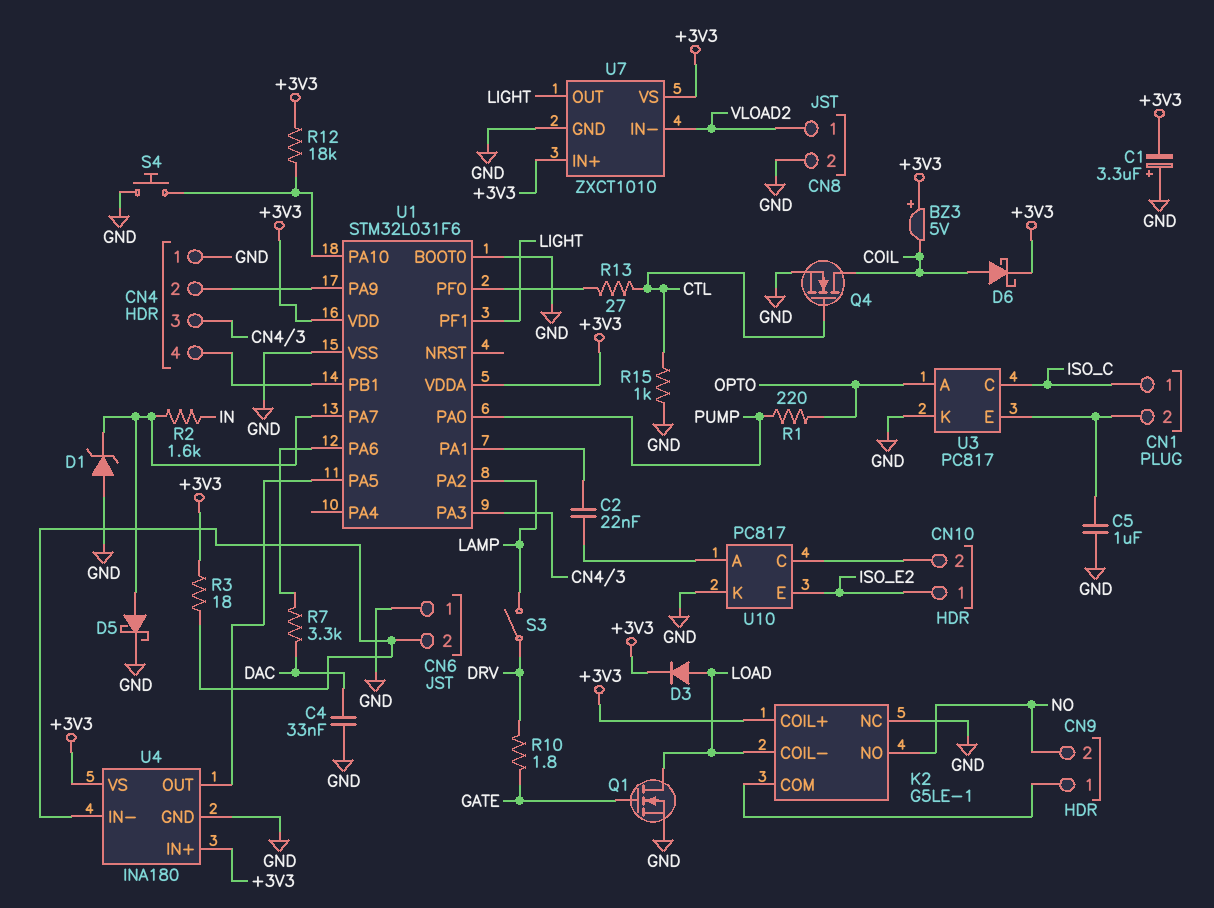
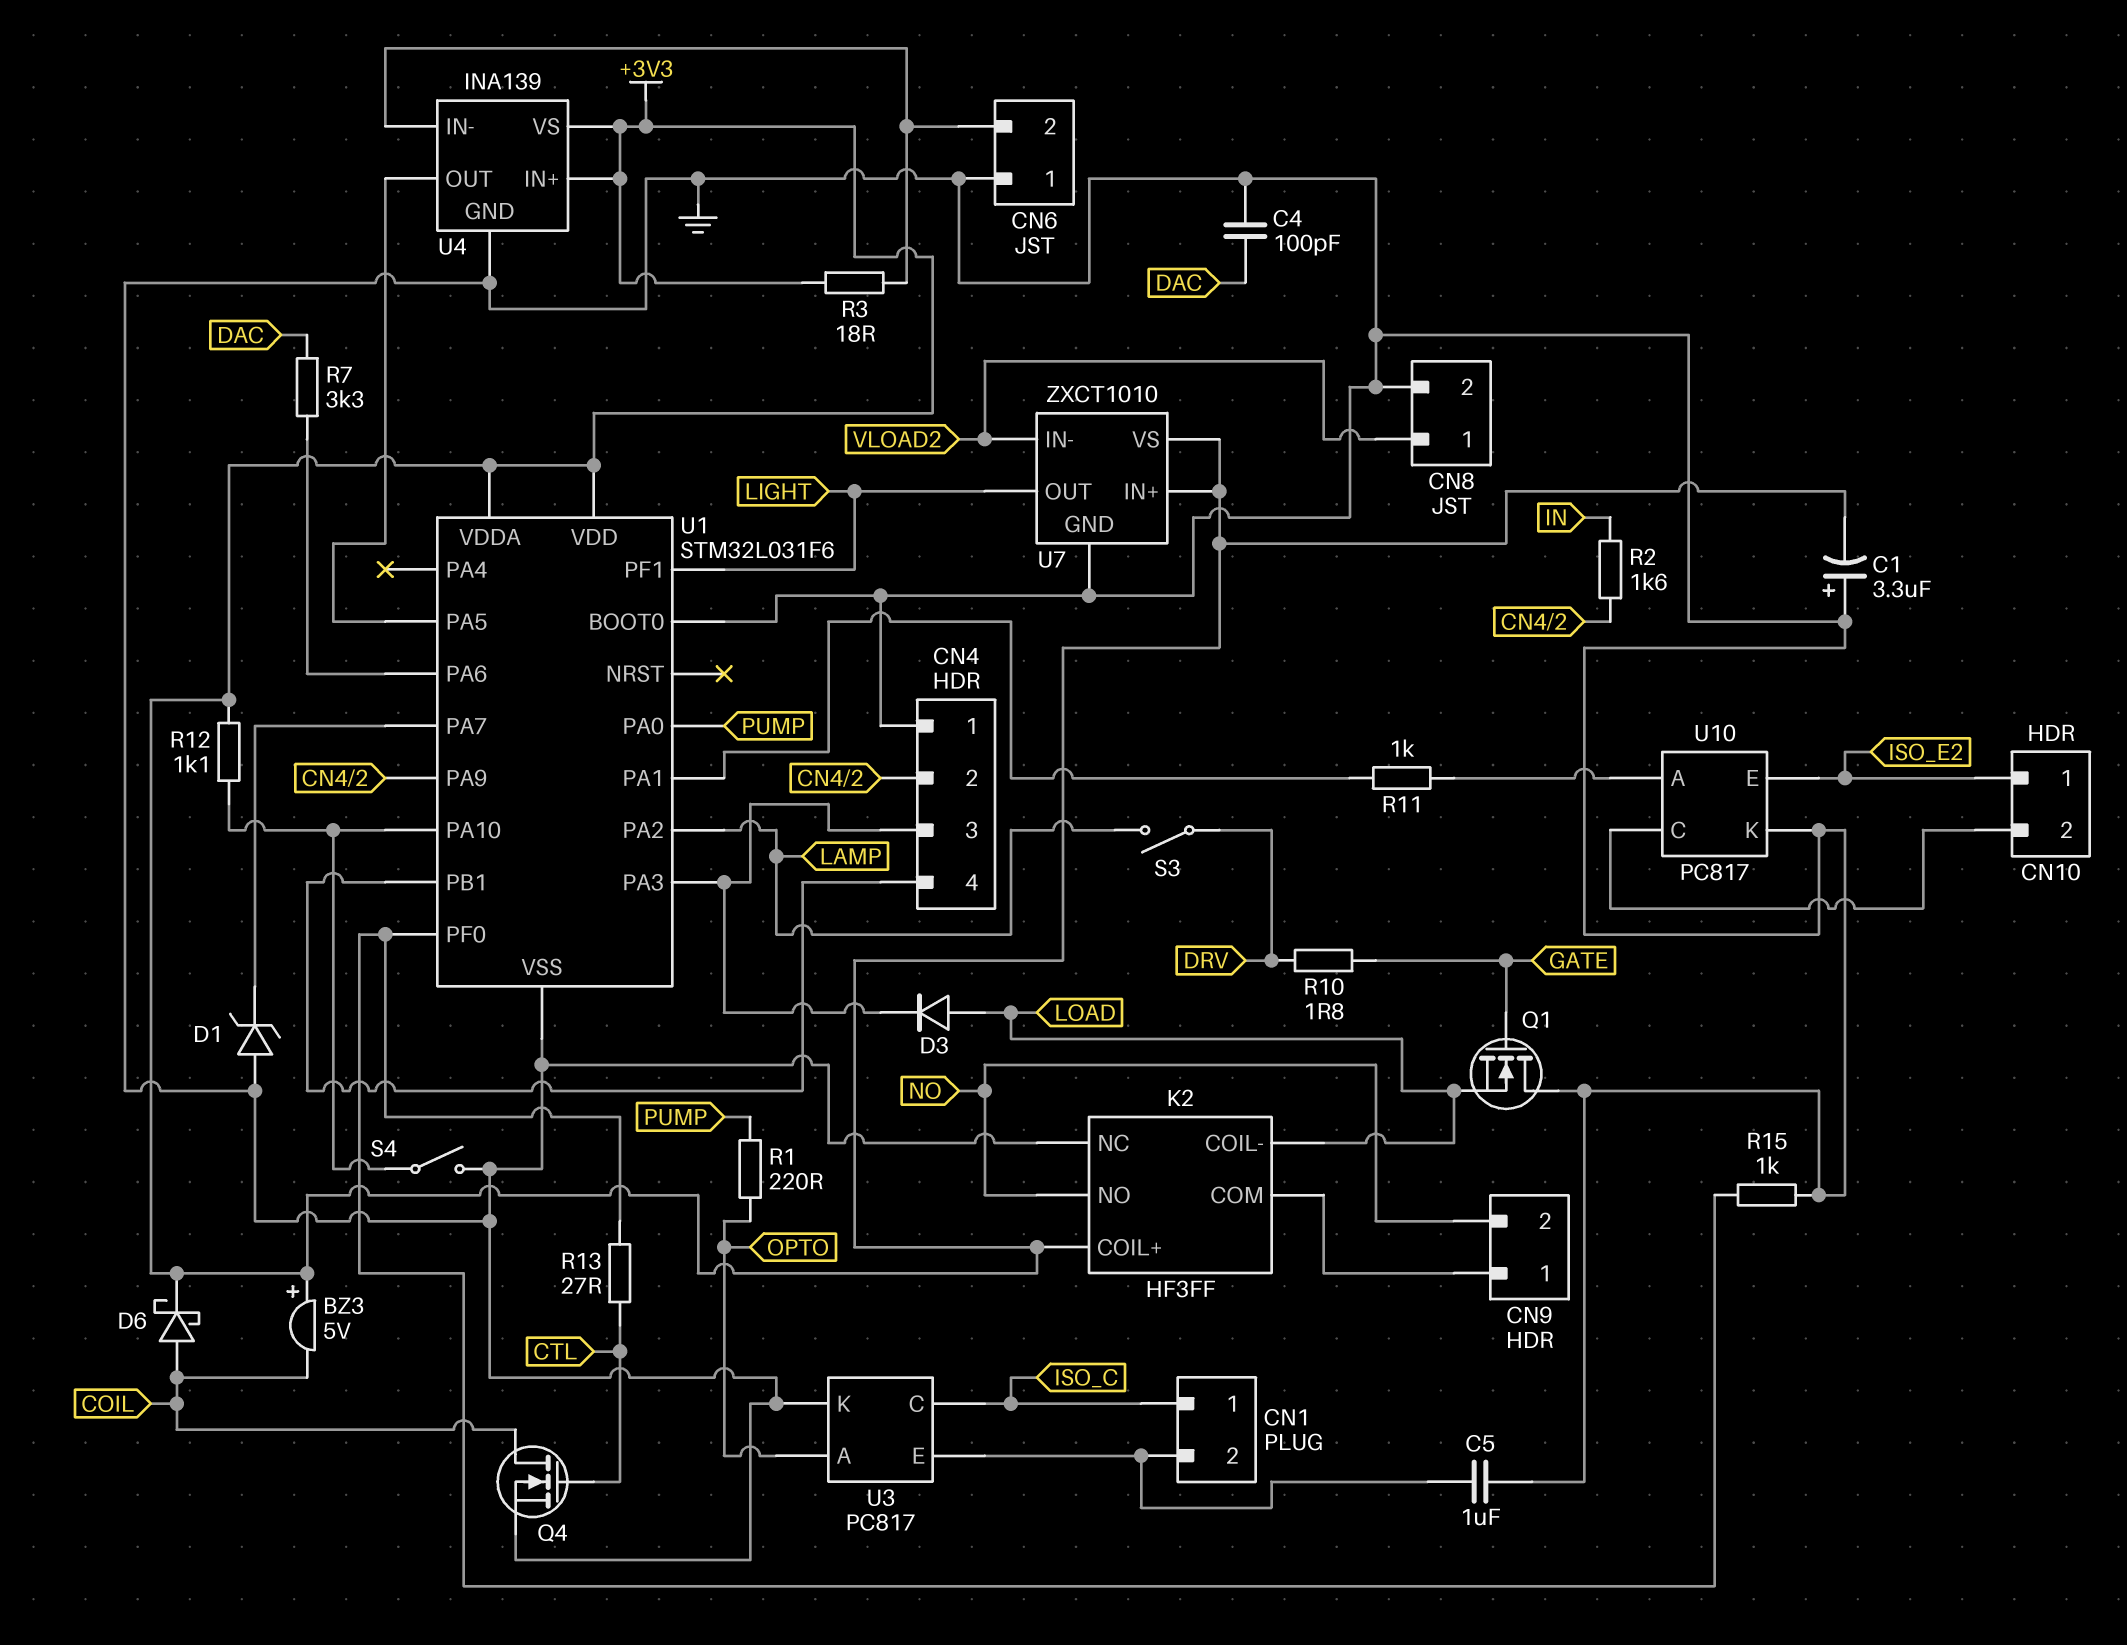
C2: 22nF (U1/PA1, U10/A) -> none
C4: 33nF (DAC, GND) -> 100pF (DAC, GND)
D3: diode (A LOAD, K +3V3) -> diode (A LOAD, K CN4/3)
D5: schottky (A U1/PA7, K GND) -> none
K2: G5LE-1 -> HF3FF
Q1: NMOS (G GATE, D LOAD, S GND) -> NMOS (G GATE, D GND, S LOAD)
R2: 1.6k (IN, U1/PA7) -> 1.6k (CN4/2, IN)
R11: none -> 1k (U1/PA1, U10/A)
R12: 18k (+3V3, U1/PA10) -> 1.1k (+3V3, U1/PA10)
R15: 1k (CTL, GND) -> 1k (GND, U1/PF0)
S4: button (GND, U1/PA10) -> switch (GND, U1/PA10)
U4: INA180 -> INA139

